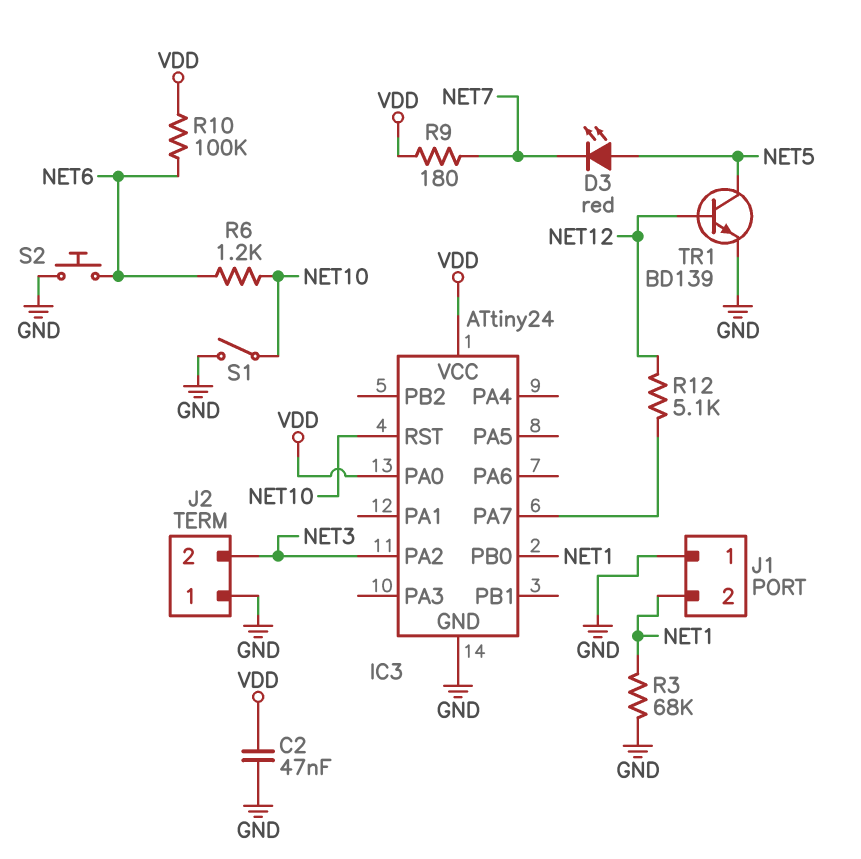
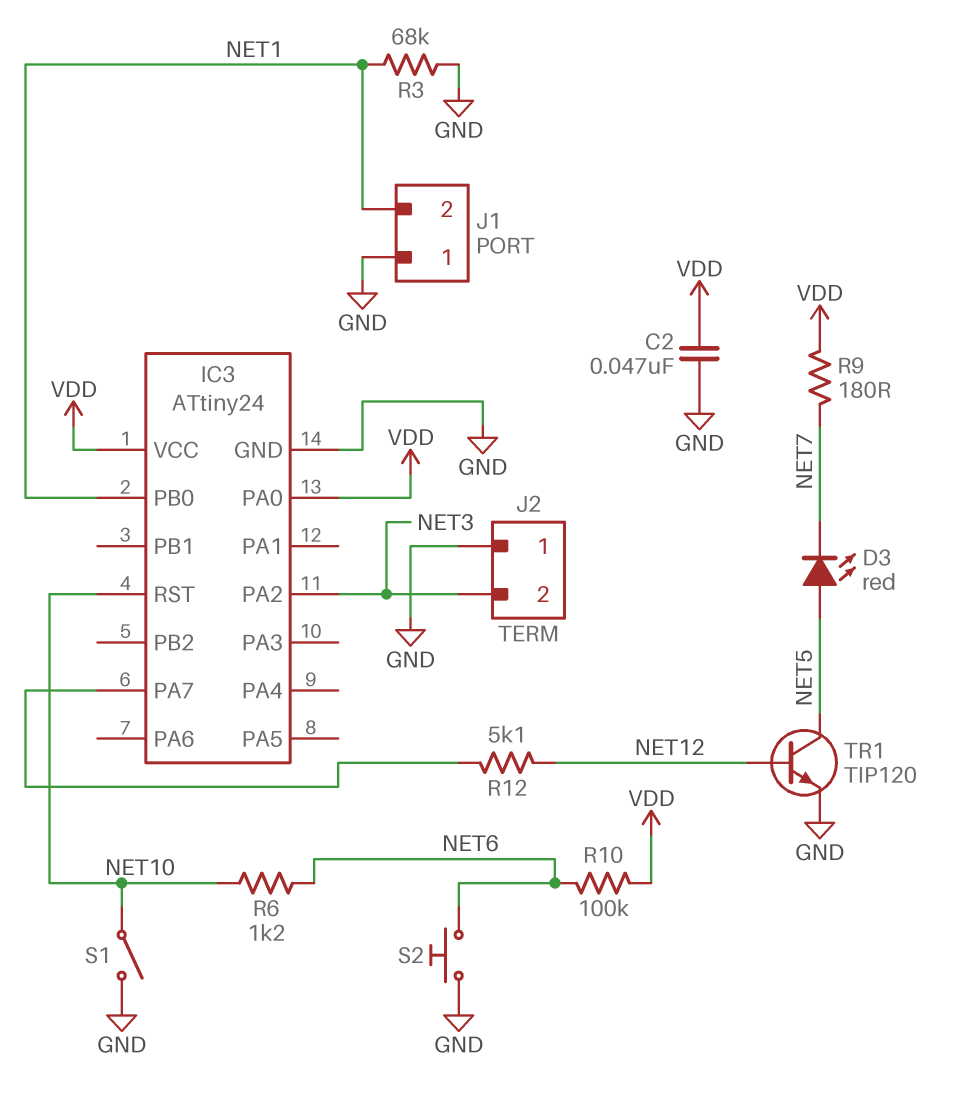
TR1: NPN BD139 (B NET12, C NET5, E GND) -> NPN TIP120 (B NET12, C NET5, E GND)

